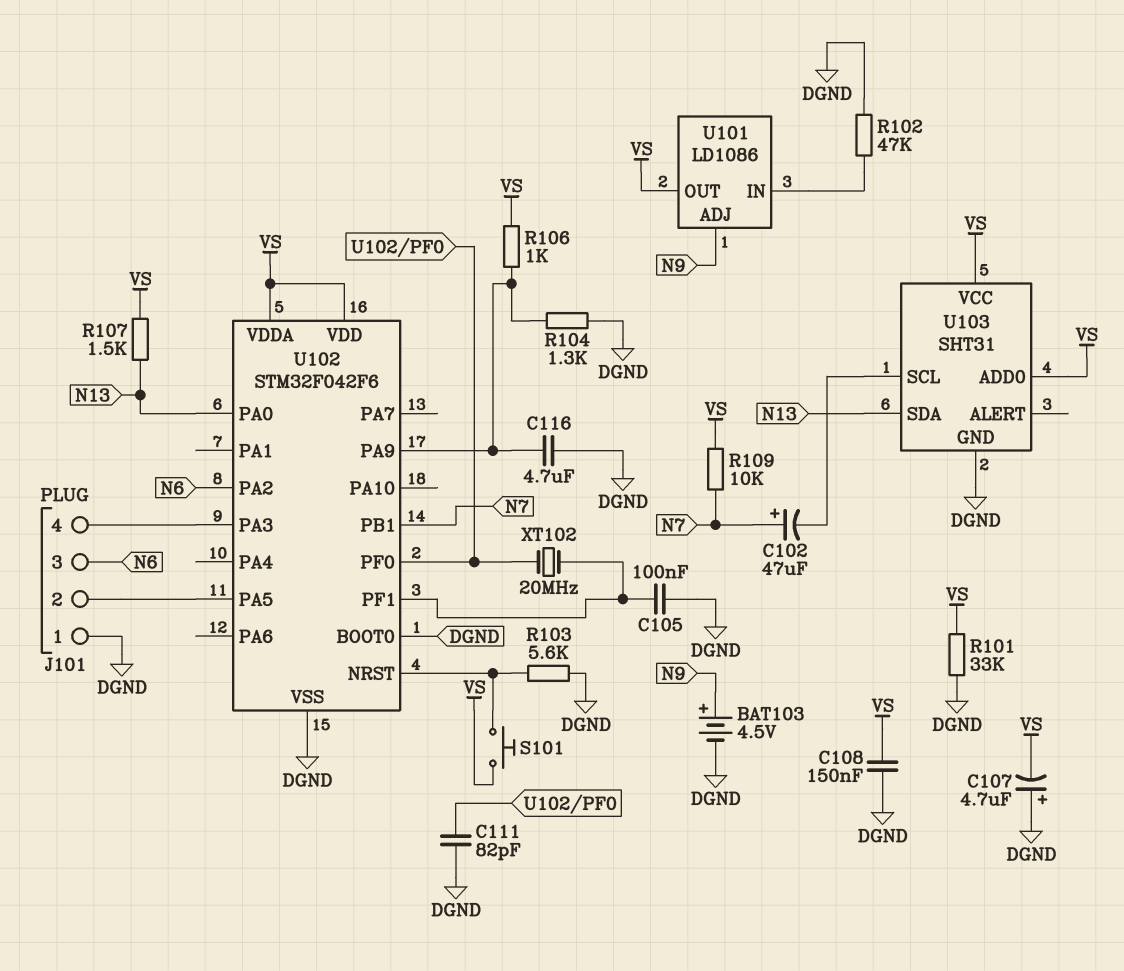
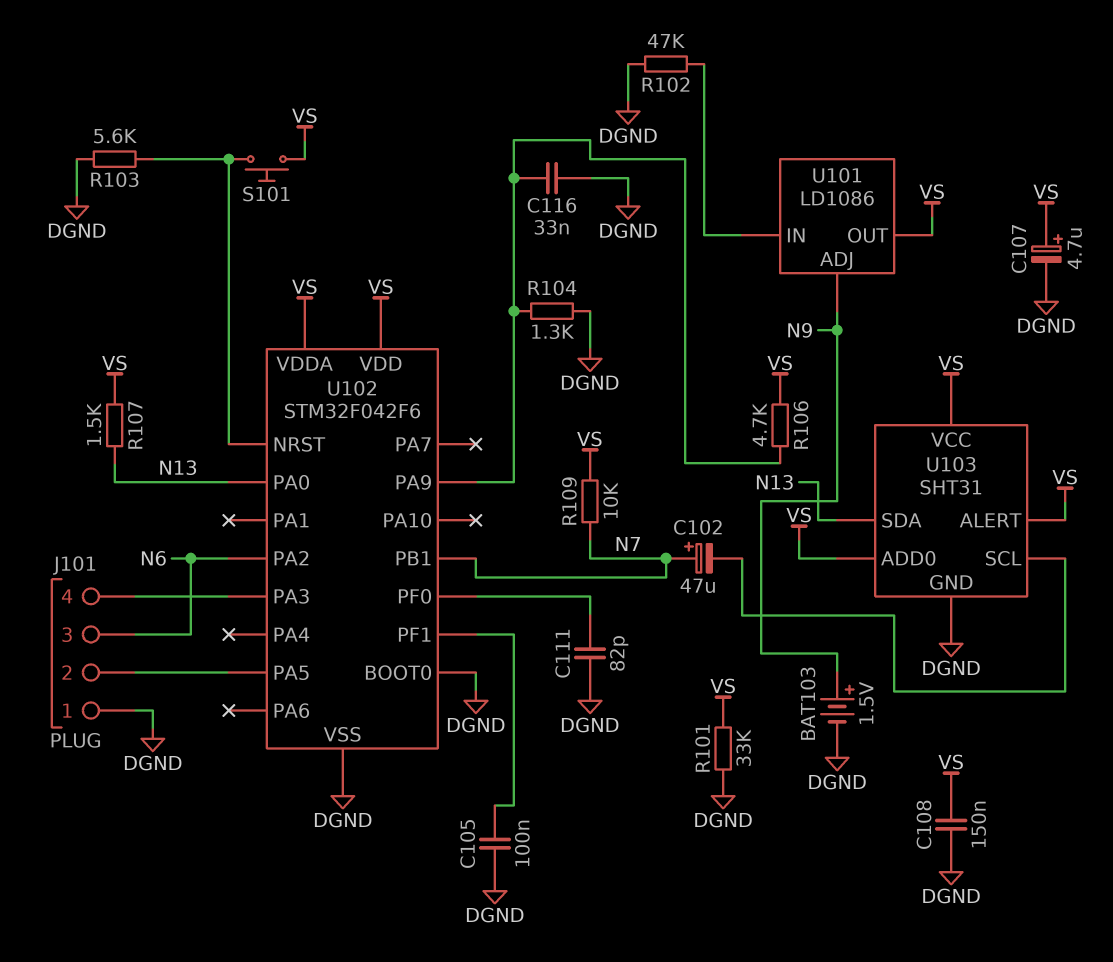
BAT103: 4.5V (plus N9, minus DGND) -> 1.5V (plus N9, minus DGND)
C107: 4.7uF (plus DGND, minus VS) -> 4.7uF (plus VS, minus DGND)
C116: 4.7uF (DGND, U102/PA9) -> 33nF (DGND, U102/PA9)
R106: 1k (U102/PA9, VS) -> 4.7k (U102/PA9, VS)
U103 pin ALERT: none -> VS
XT102: 20MHz (U102/PF0, U102/PF1) -> none

